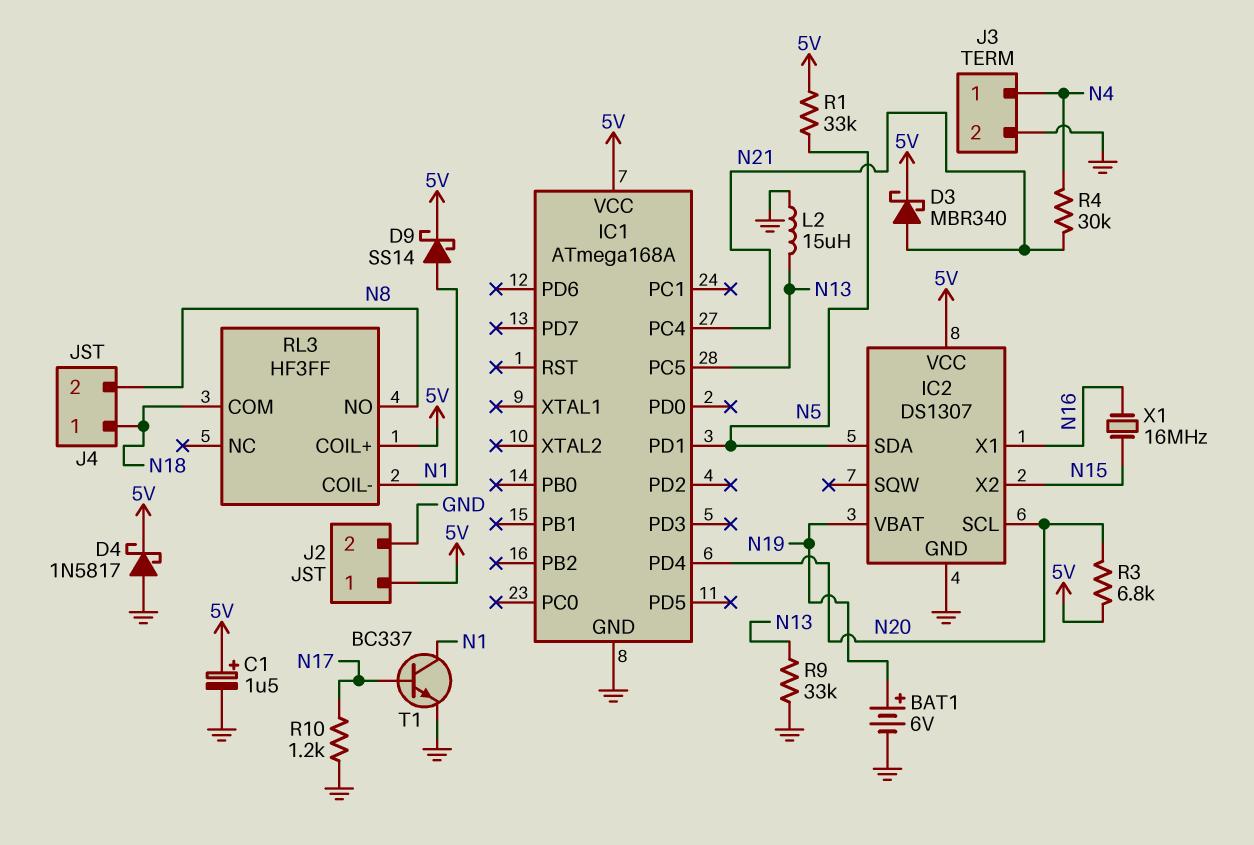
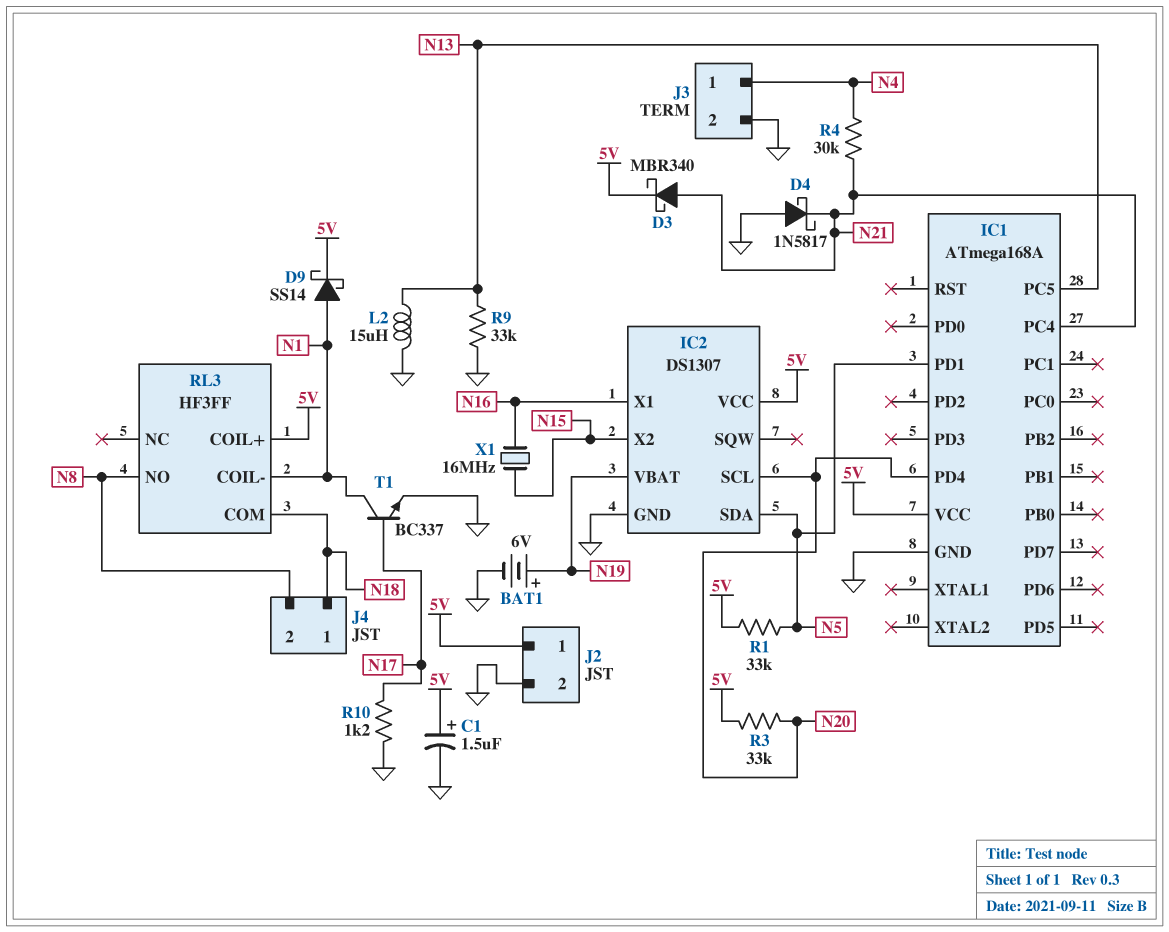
D4: schottky 1N5817 (A GND, K 5V) -> schottky 1N5817 (A GND, K N21)
R3: 6.8k (5V, N20) -> 33k (5V, N20)

